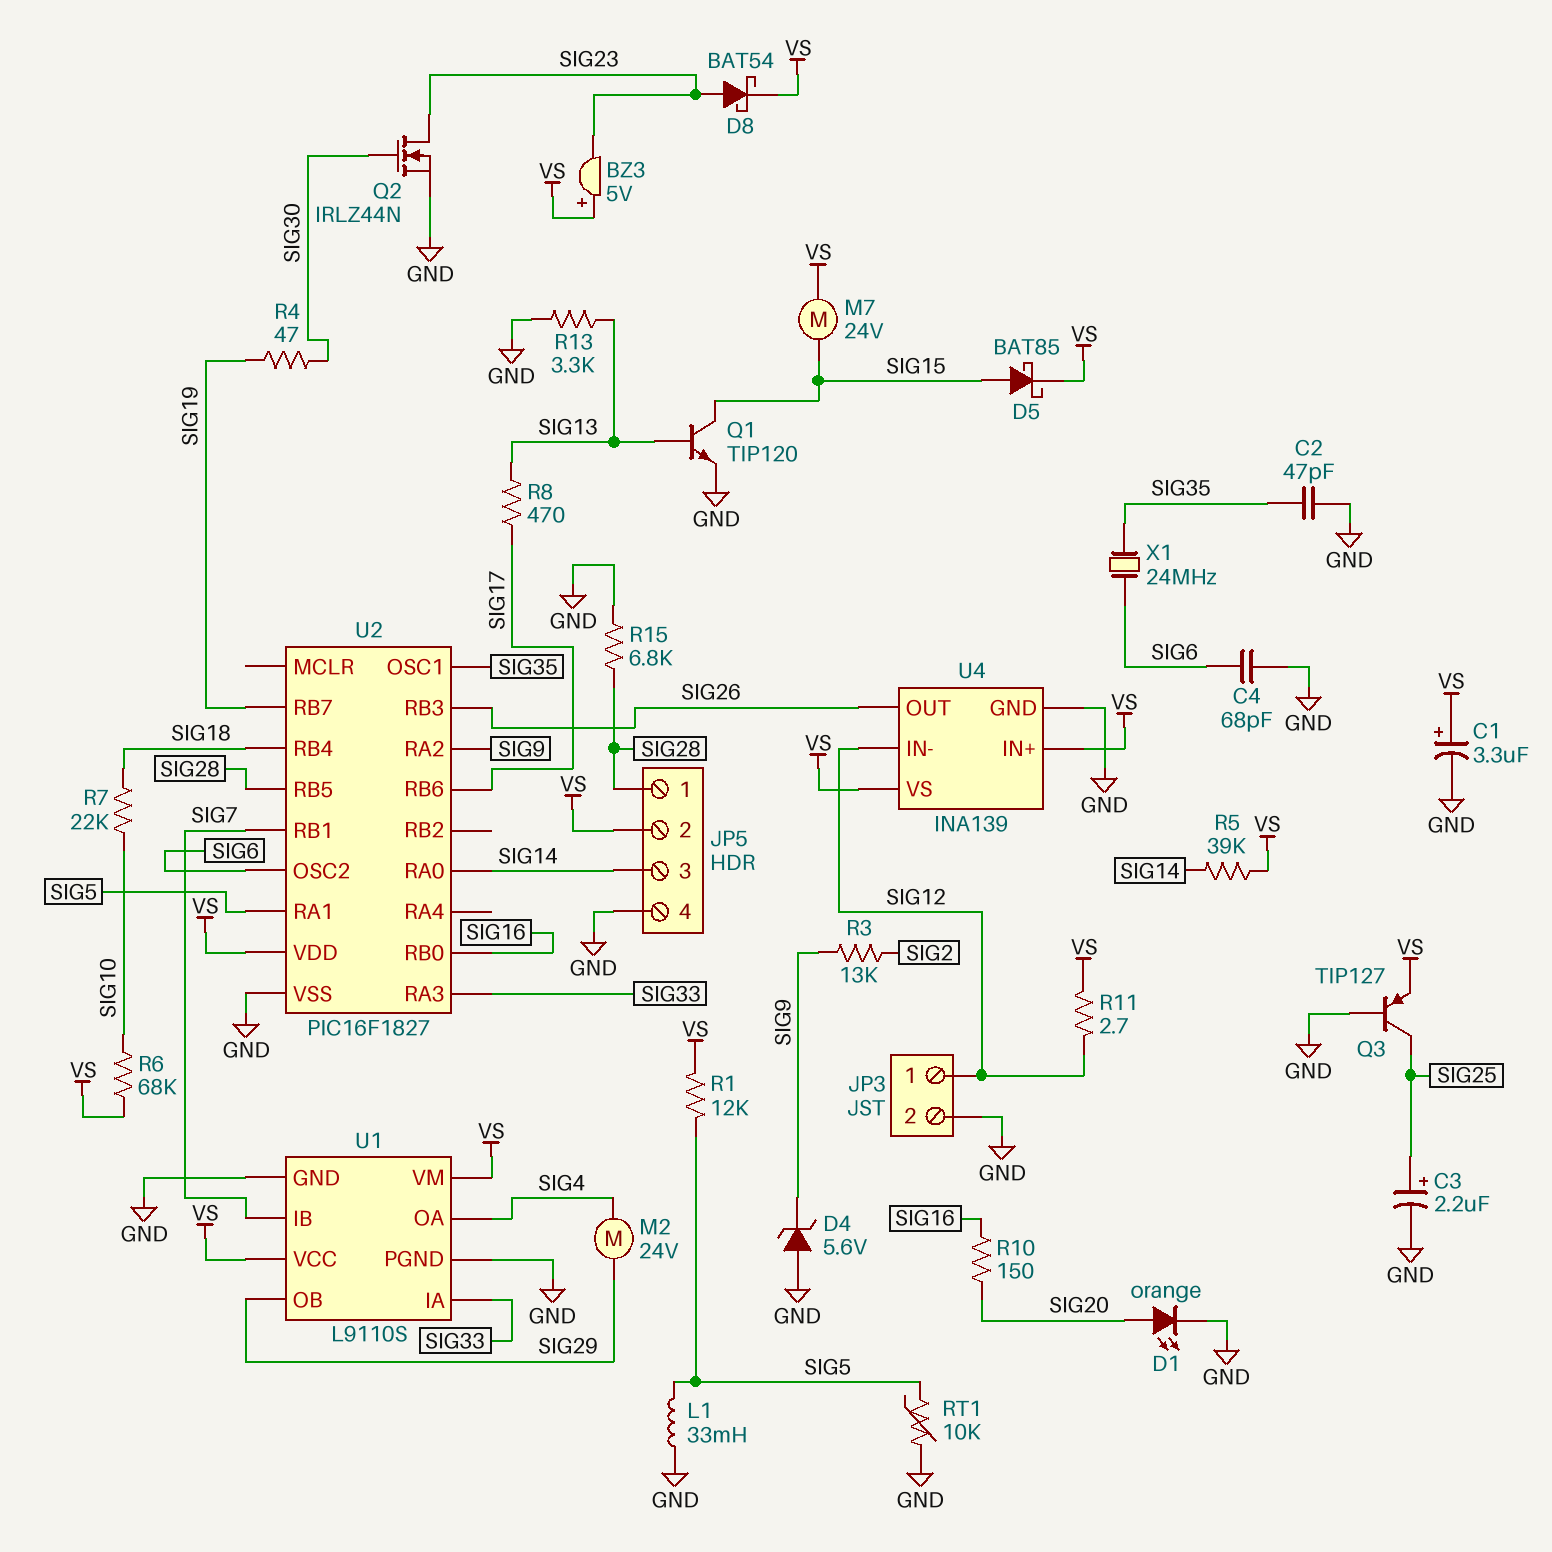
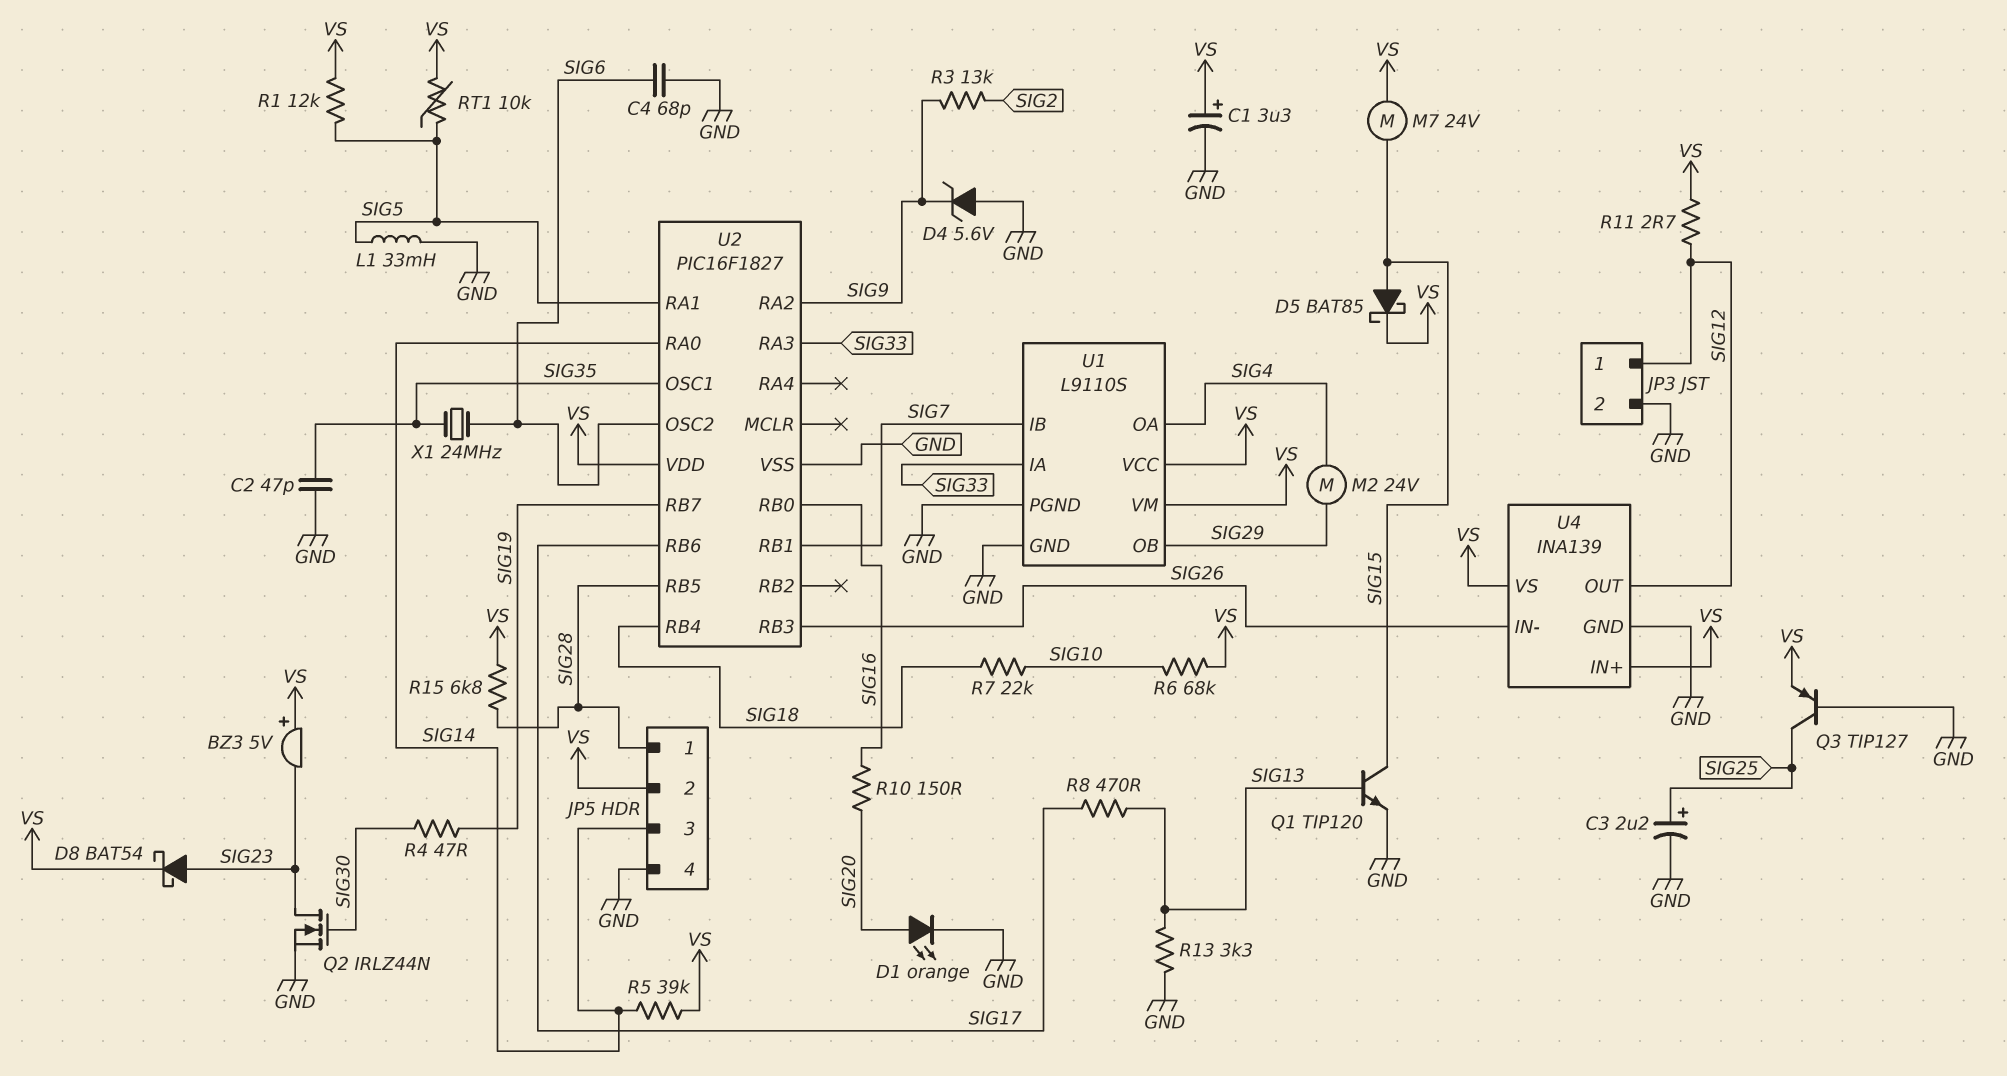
R15: 6.8k (GND, SIG28) -> 6.8k (SIG28, VS)
RT1: 10k (GND, SIG5) -> 10k (SIG5, VS)
U4 pin IN-: SIG12 -> SIG26
U4 pin OUT: SIG26 -> SIG12

